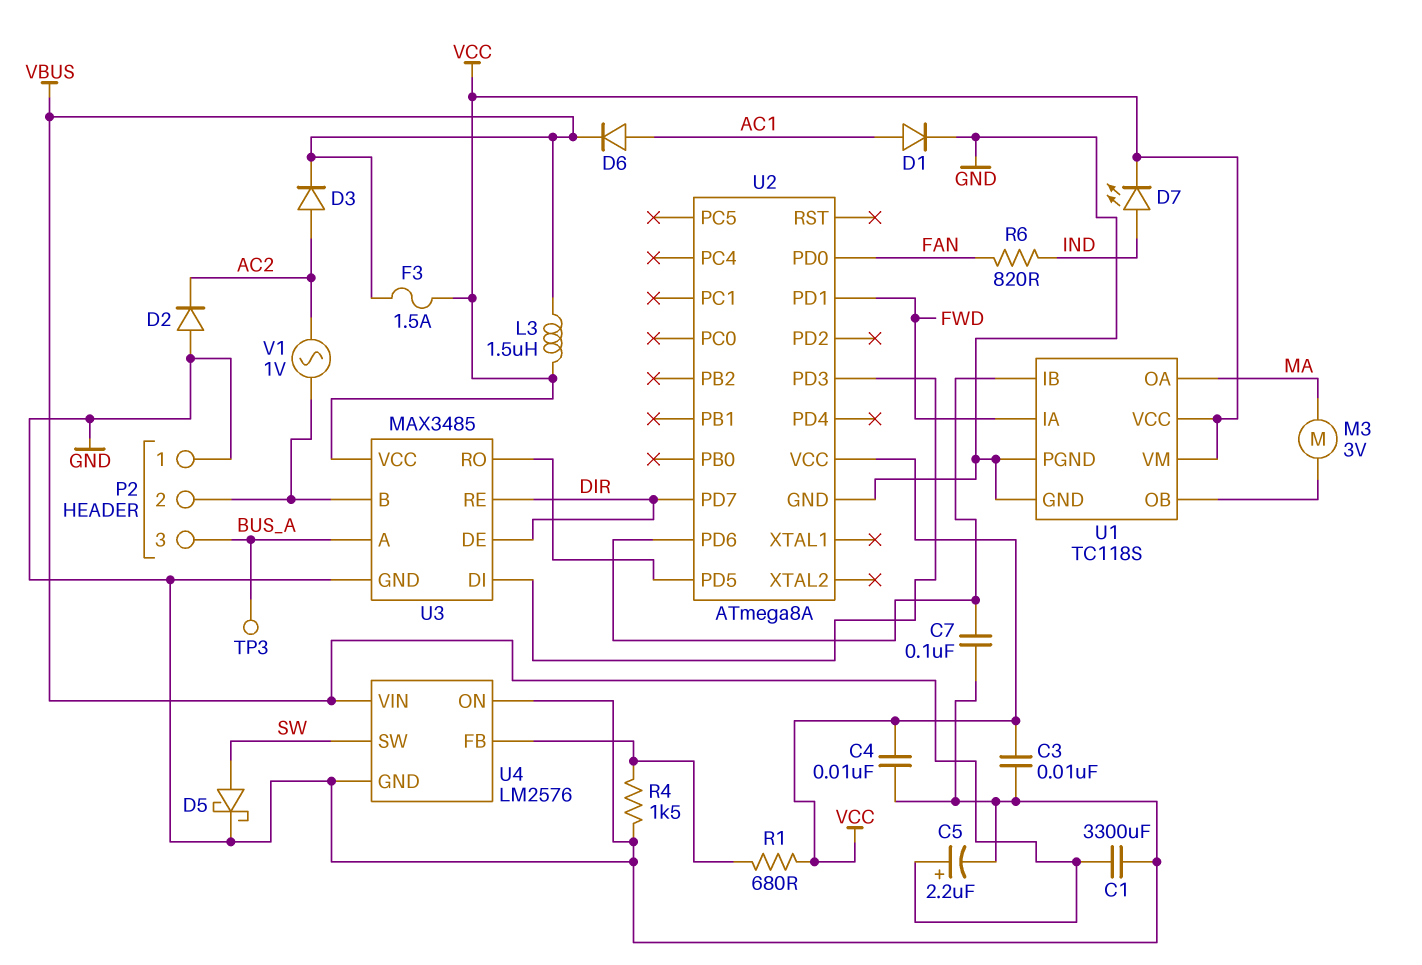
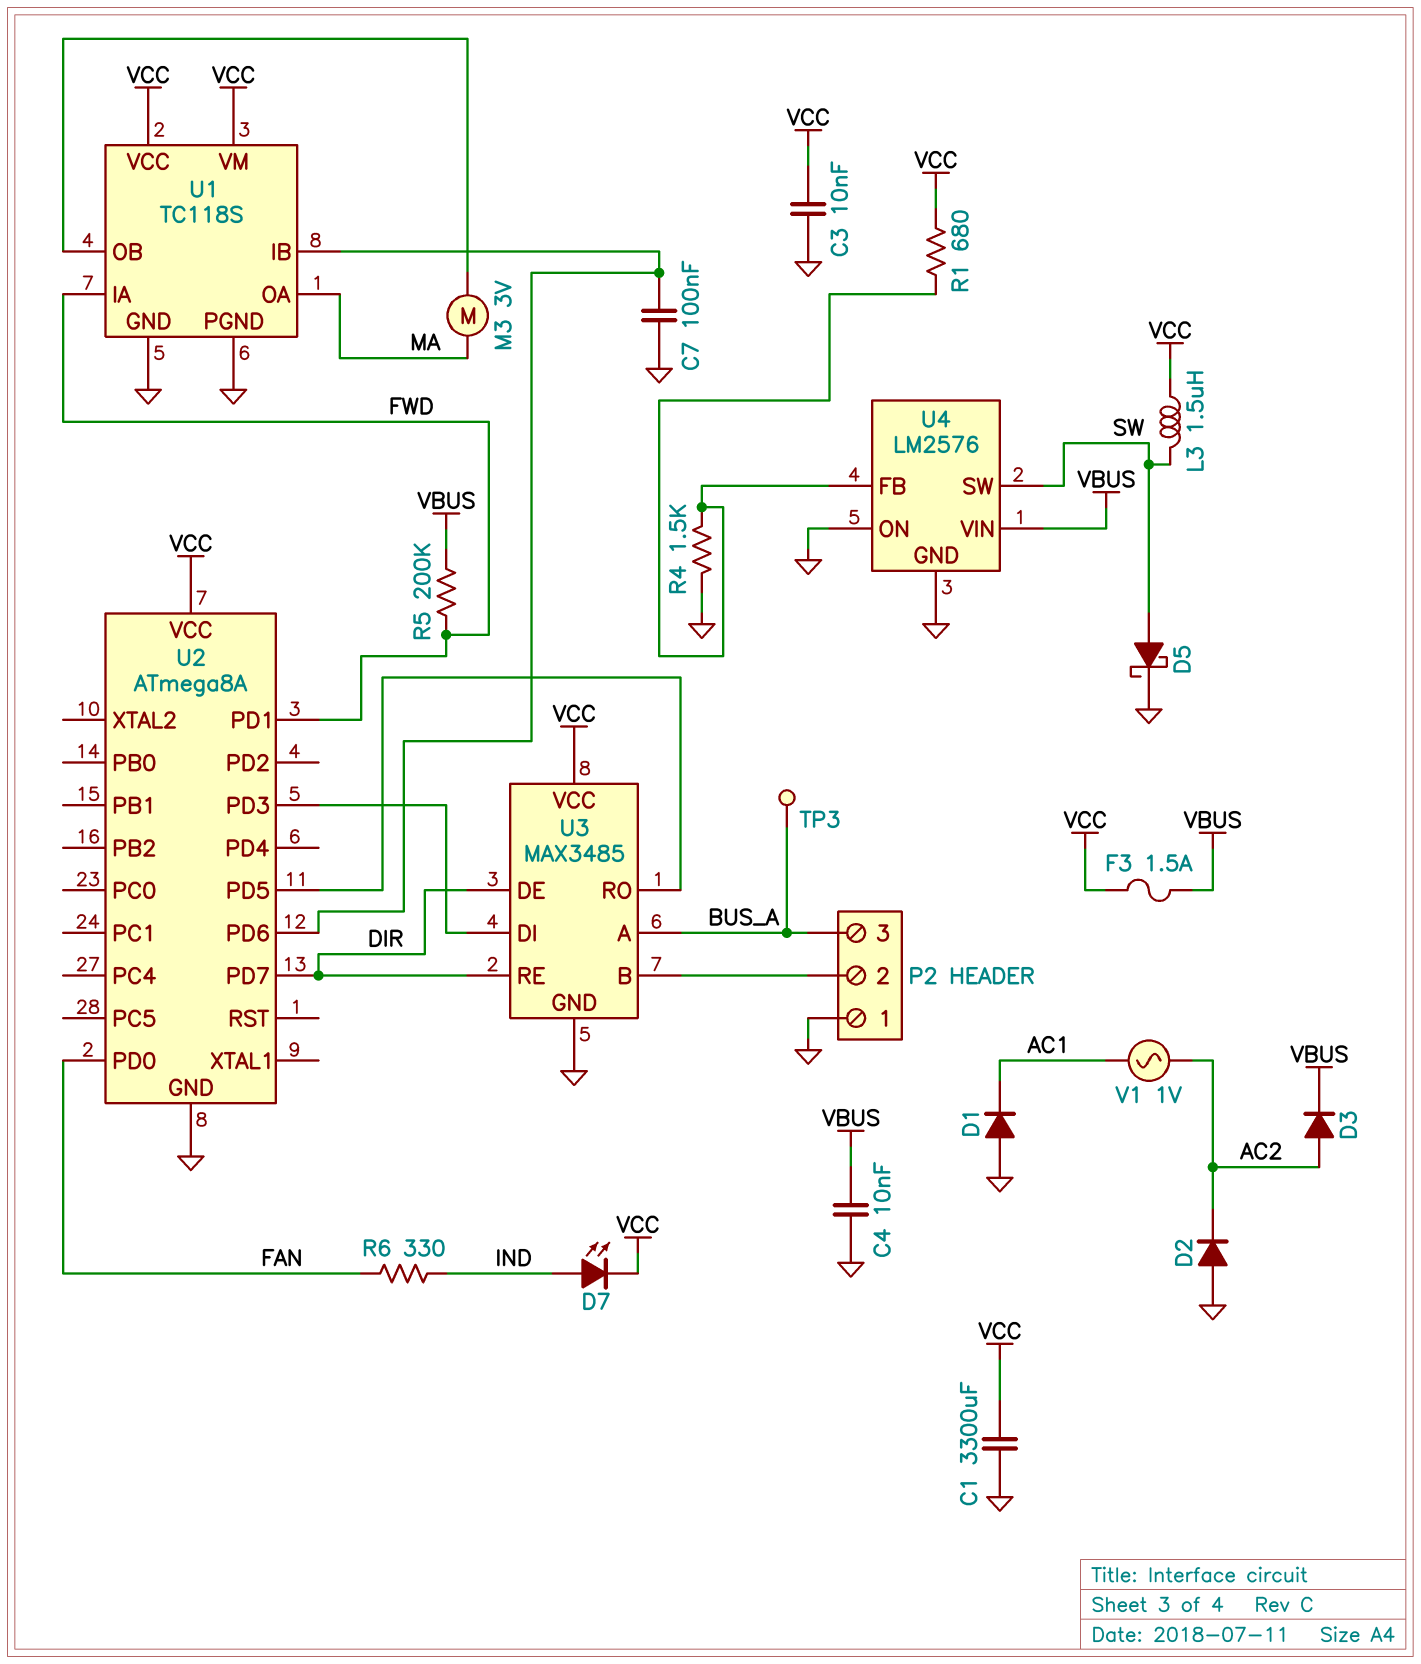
C1: 3300uF (GND, VBUS) -> 3300uF (GND, VCC)
C4: 10nF (GND, VCC) -> 10nF (GND, VBUS)
C5: 2.2uF (plus VBUS, minus GND) -> none
D1: diode (A AC1, K GND) -> diode (A GND, K AC1)
D6: diode (A AC1, K VBUS) -> none
L3: 1.5uH (VBUS, VCC) -> 1.5uH (SW, VCC)
R5: none -> 200k (FWD, VBUS)
R6: 820 (FAN, IND) -> 330 (FAN, IND)
V1: AC 1V (AC2, P2/2) -> AC 1V (AC1, AC2)

